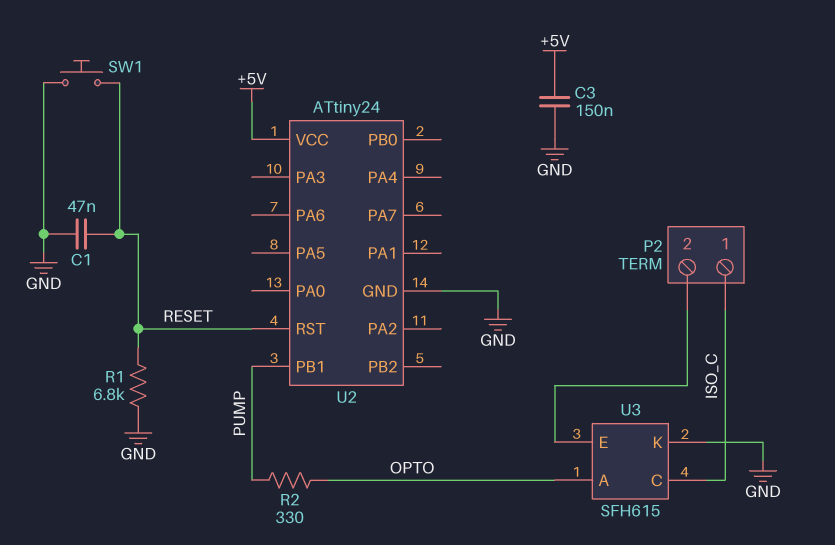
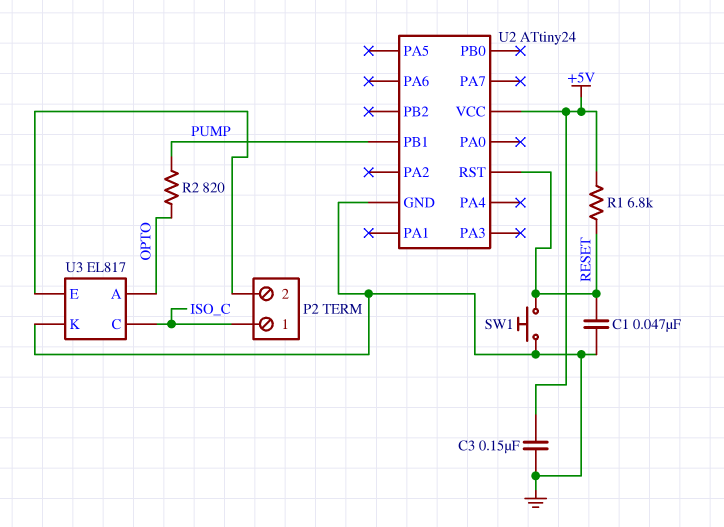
R1: 6.8k (GND, RESET) -> 6.8k (+5V, RESET)
R2: 330 (OPTO, PUMP) -> 820 (OPTO, PUMP)
U3: SFH615 -> EL817

